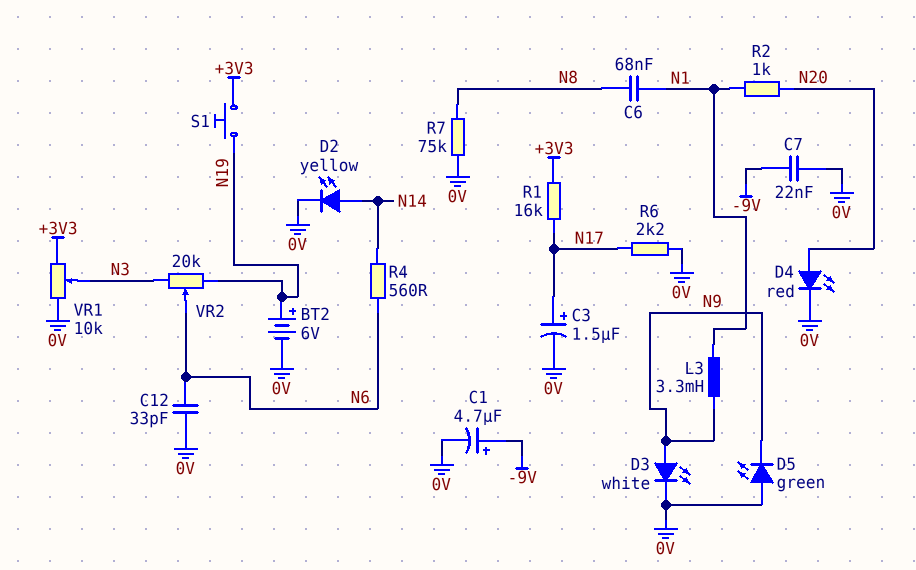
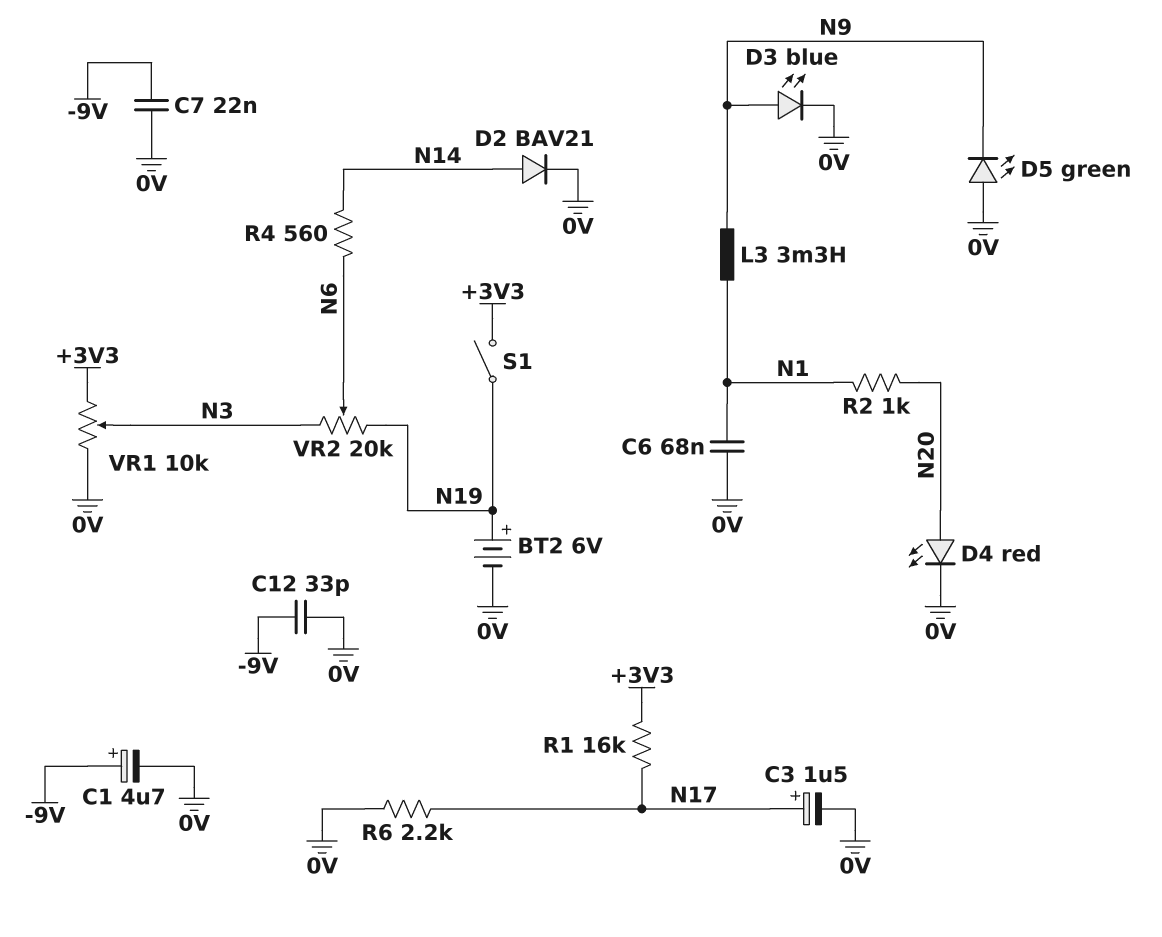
C6: 68nF (N1, N8) -> 68nF (0V, N1)
C12: 33pF (0V, N6) -> 33pF (-9V, 0V)
D2: LED yellow (A N14, K 0V) -> diode BAV21 (A N14, K 0V)
D3: LED white (A N9, K 0V) -> LED blue (A N9, K 0V)
R7: 75k (0V, N8) -> none
S1: button (+3V3, N19) -> switch (+3V3, N19)

